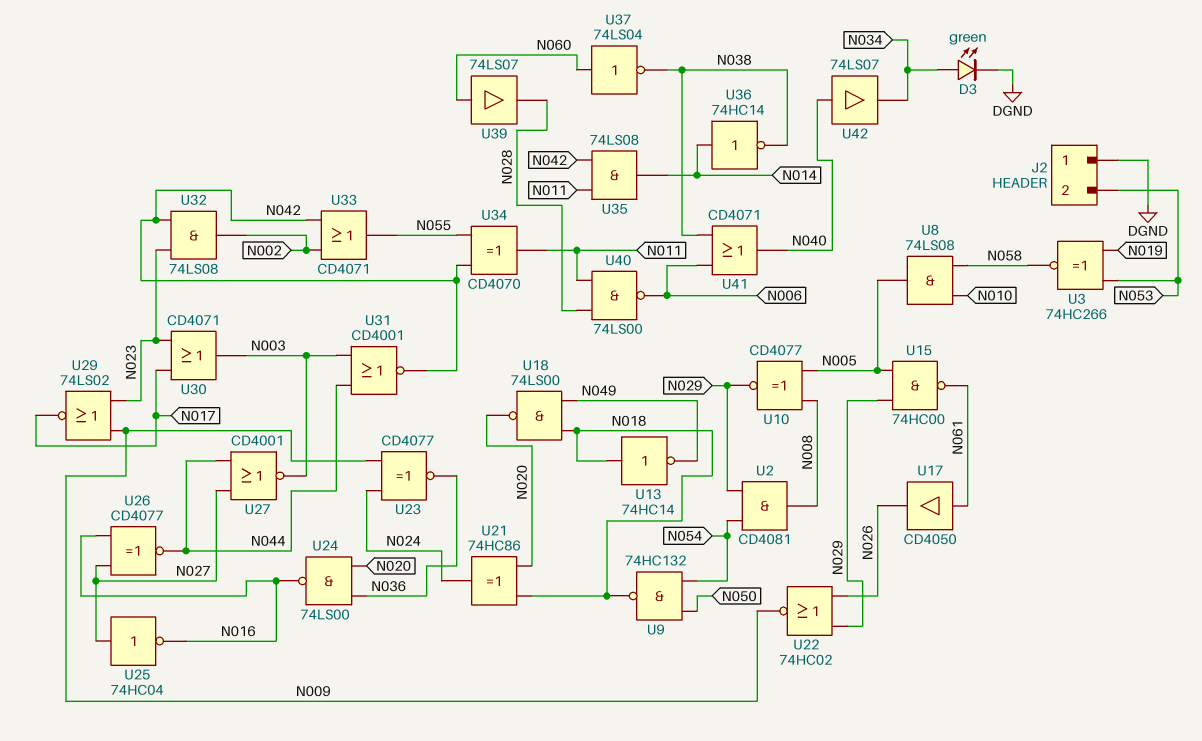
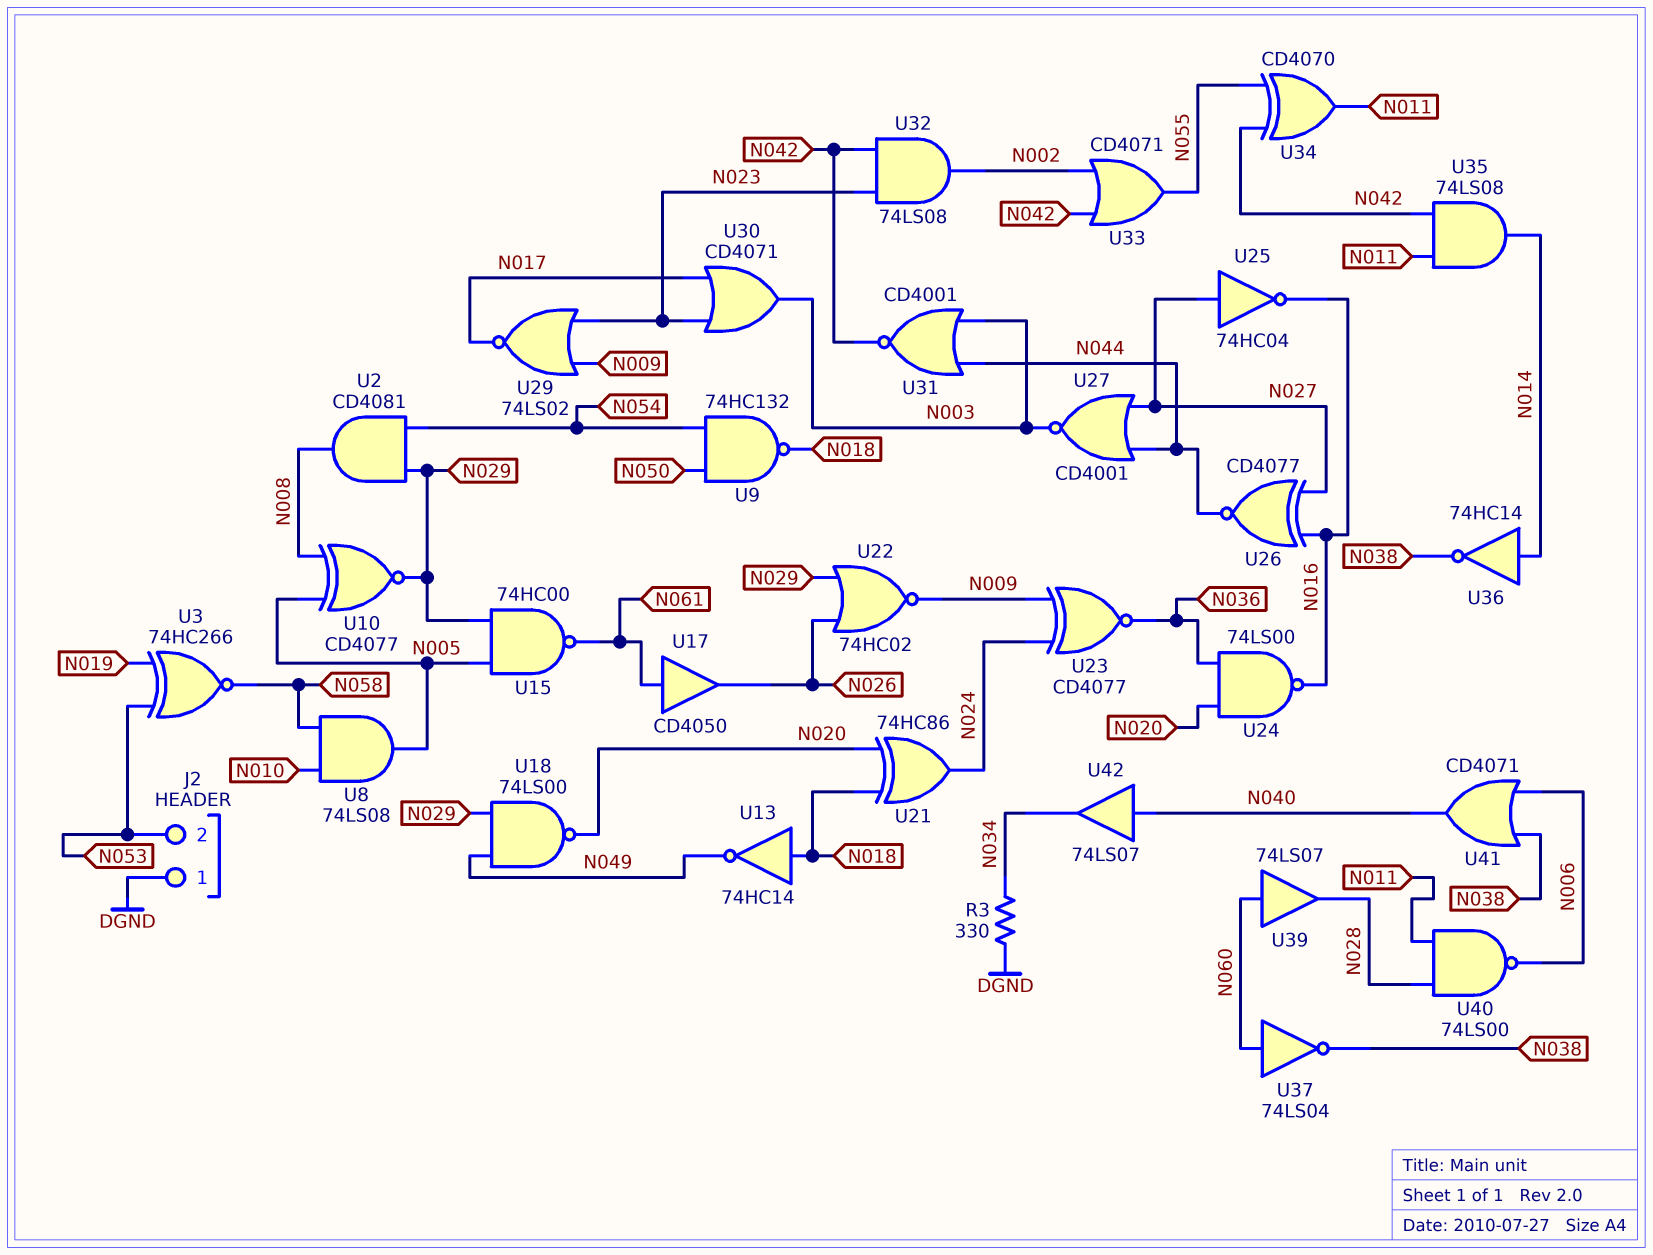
D3: LED green (A N034, K DGND) -> none
R3: none -> 330 (DGND, N034)
U18: NAND 74LS00 (in N018, in N049, out N020) -> NAND 74LS00 (in N029, in N049, out N020)

